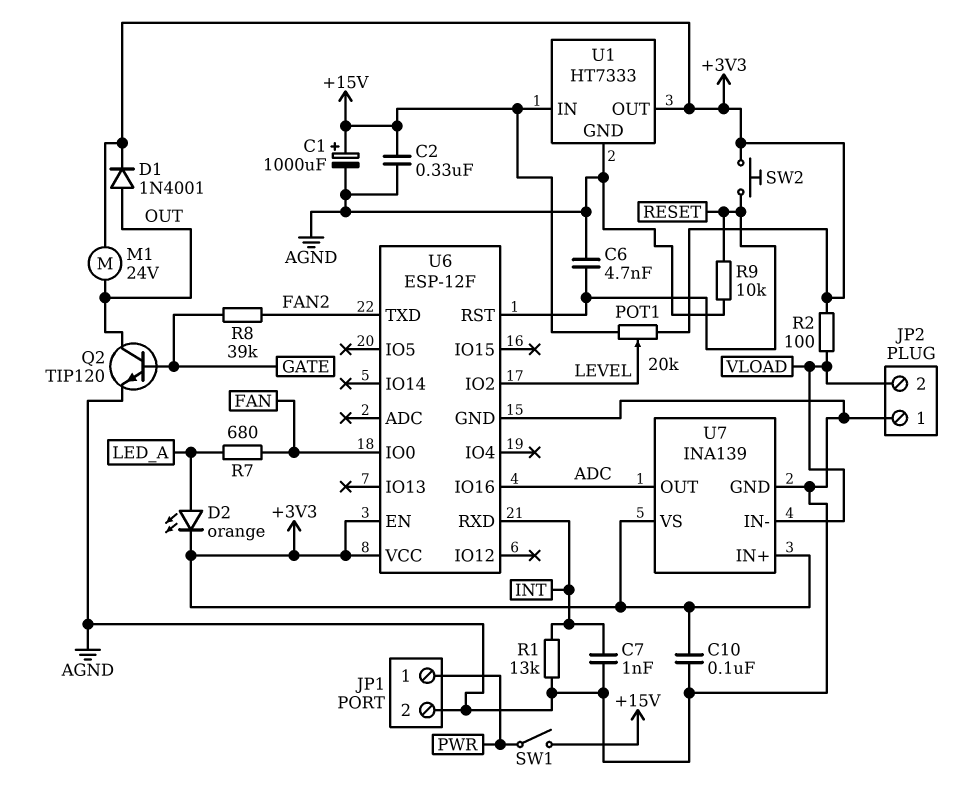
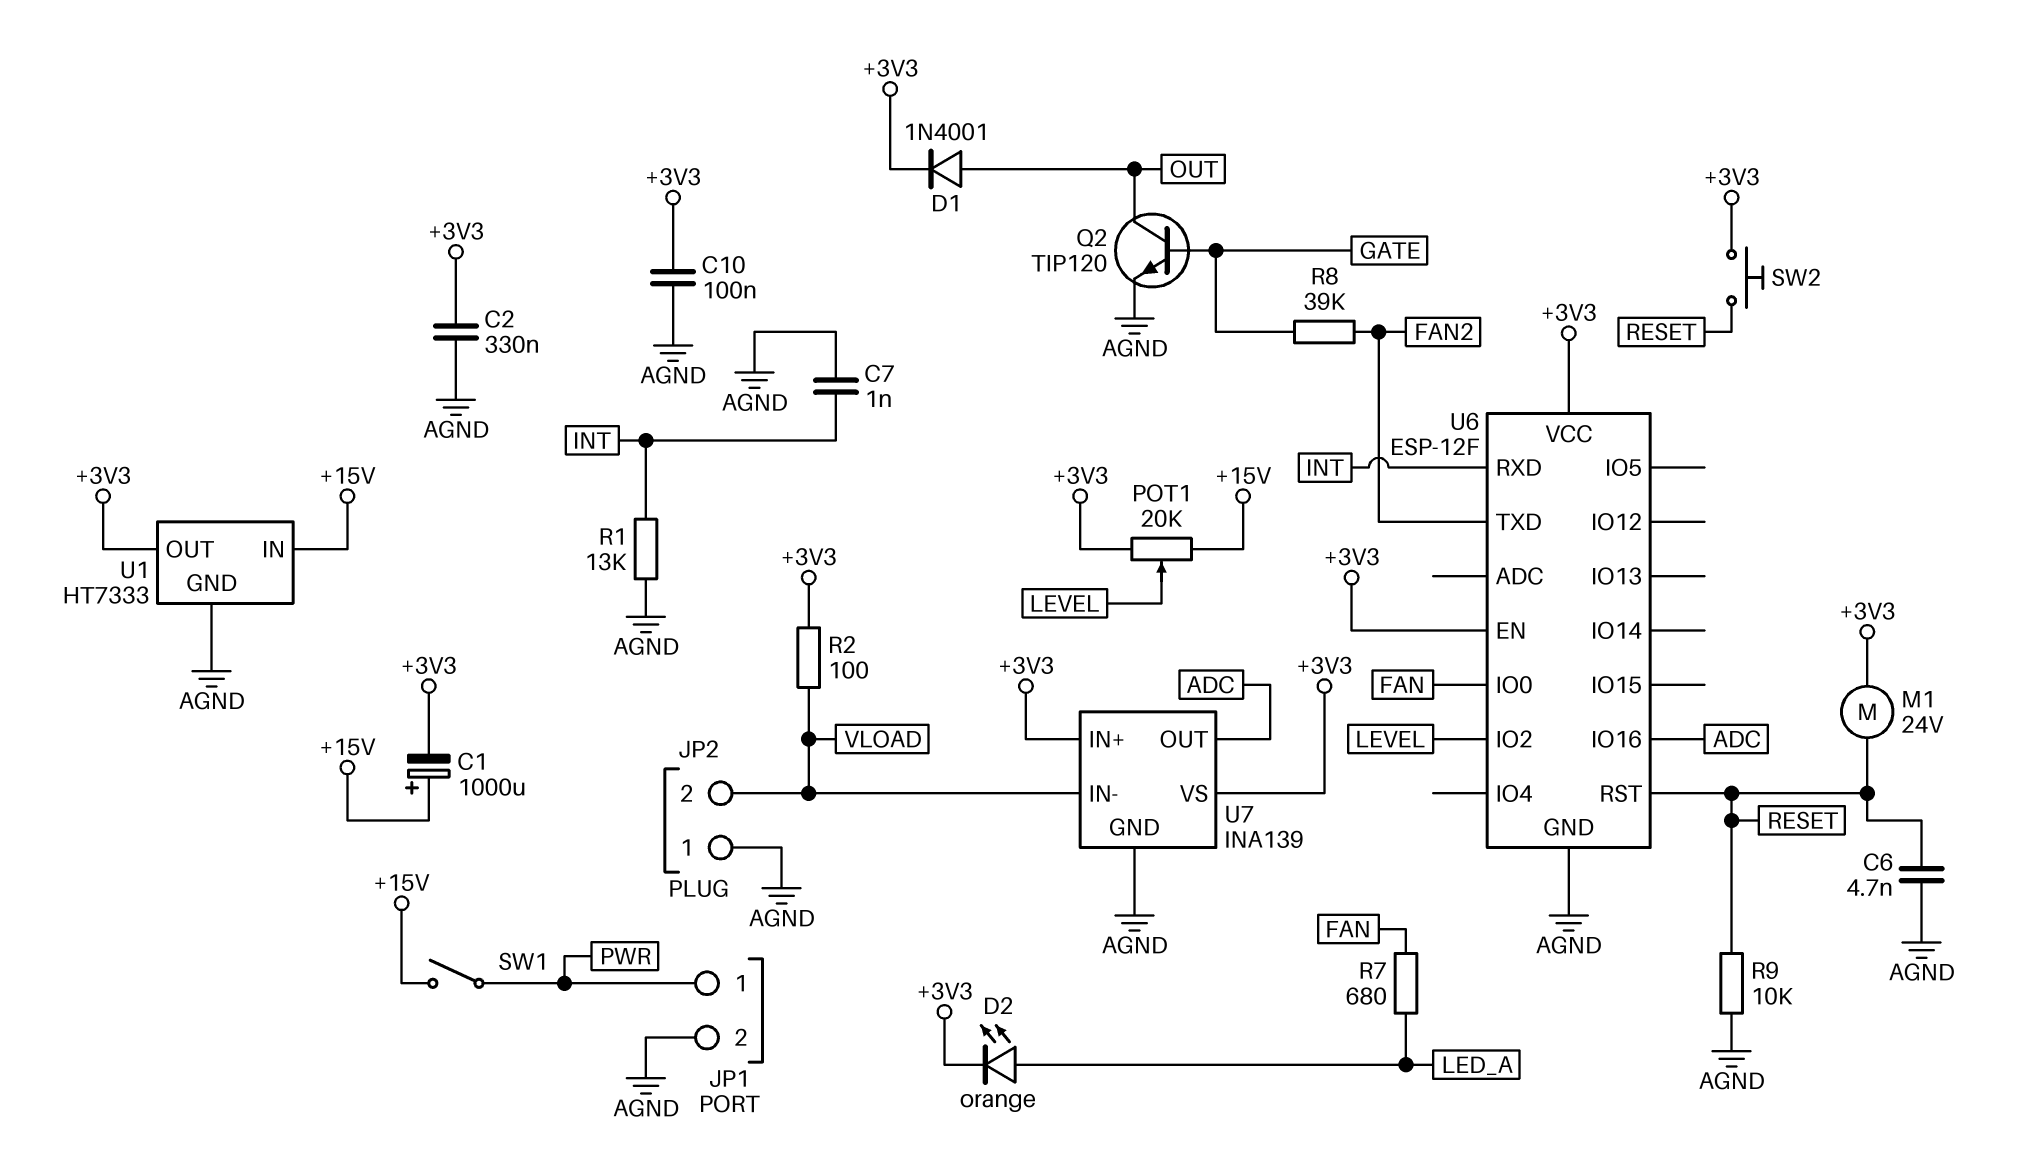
C1: 1000uF (plus +15V, minus AGND) -> 1000uF (plus +15V, minus +3V3)
C2: 330nF (+15V, AGND) -> 330nF (+3V3, AGND)
M1: motor 24V (+3V3, OUT) -> motor 24V (+3V3, RESET)

